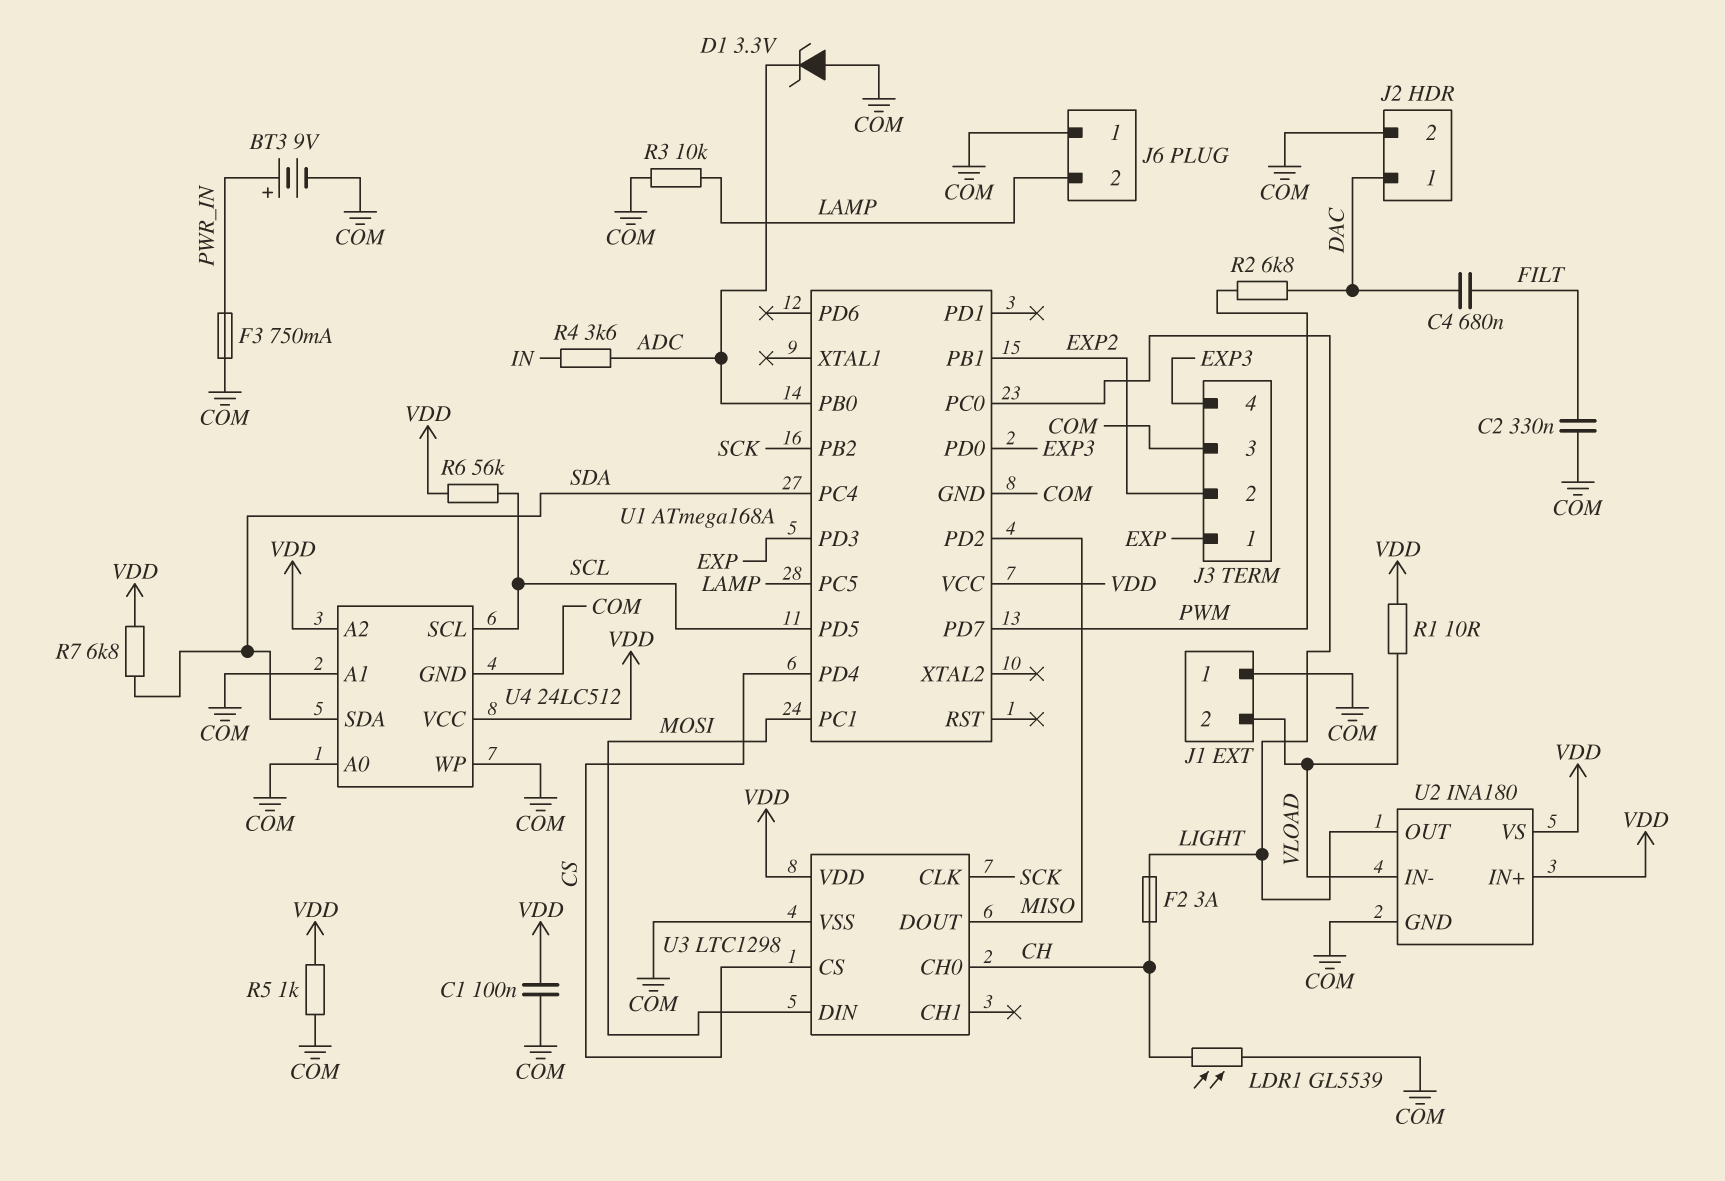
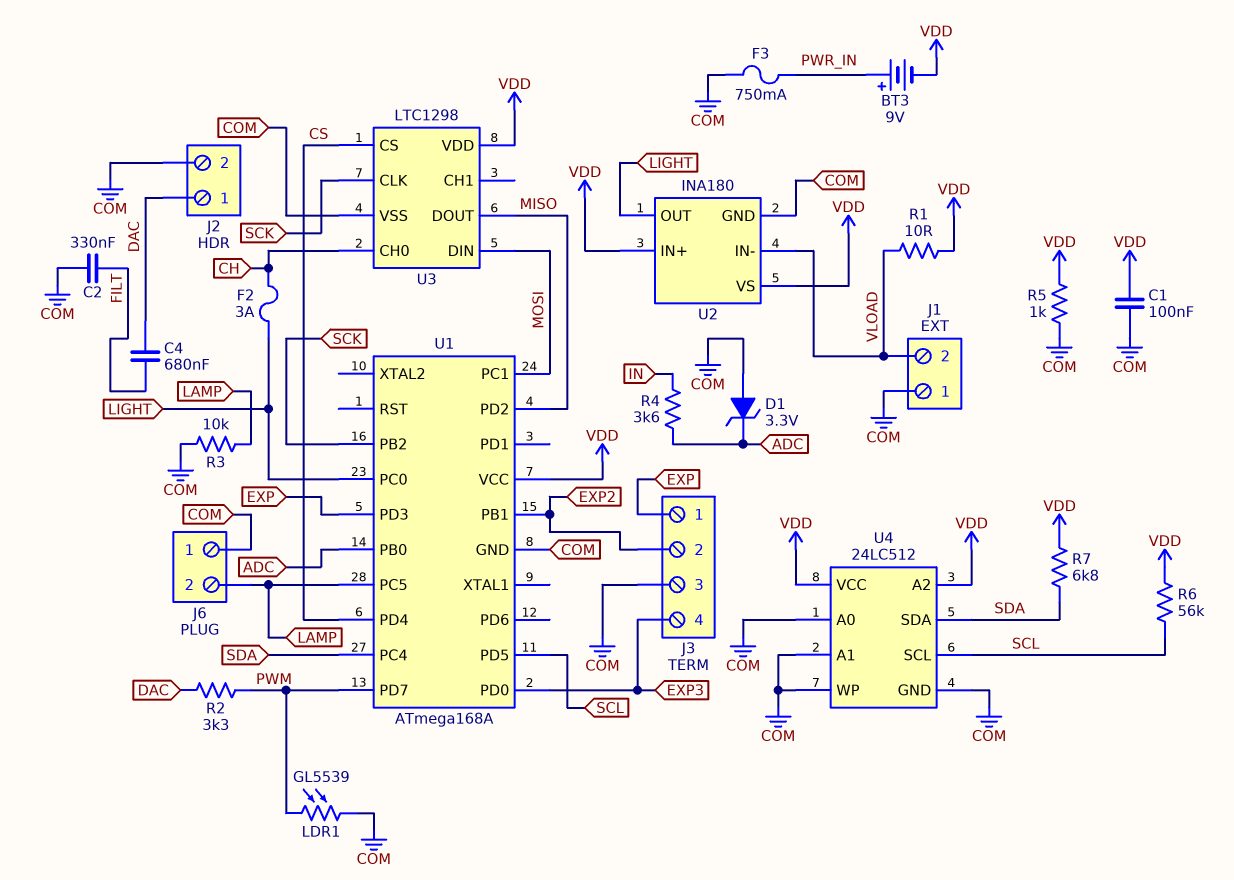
BT3: 9V (plus PWR_IN, minus COM) -> 9V (plus PWR_IN, minus VDD)
LDR1: GL5539 (CH, COM) -> GL5539 (COM, PWM)
R2: 6.8k (DAC, PWM) -> 3.3k (DAC, PWM)

